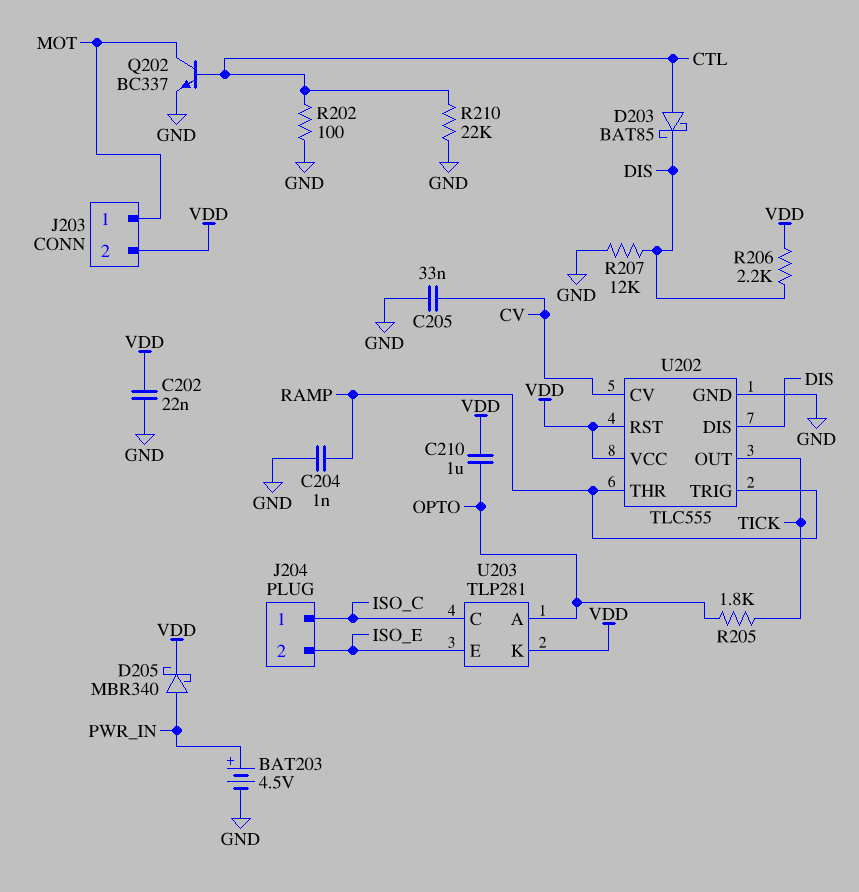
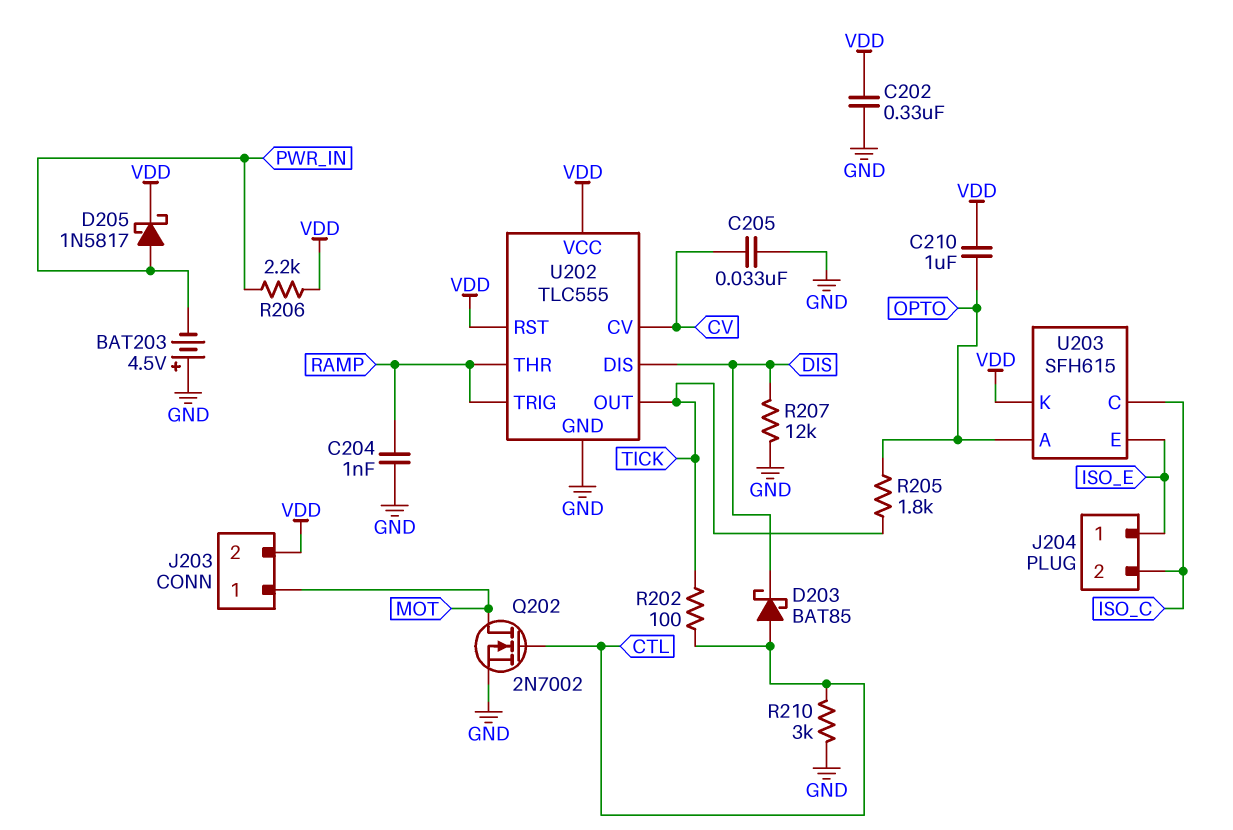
BAT203: 4.5V (plus PWR_IN, minus GND) -> 4.5V (plus GND, minus PWR_IN)
C202: 22nF (GND, VDD) -> 330nF (GND, VDD)
D205: schottky MBR340 (A PWR_IN, K VDD) -> schottky 1N5817 (A PWR_IN, K VDD)
J204 pin 1: ISO_C -> ISO_E
J204 pin 2: ISO_E -> ISO_C
Q202: NPN BC337 (B CTL, C MOT, E GND) -> NMOS 2N7002 (G CTL, D MOT, S GND)
R202: 100 (CTL, GND) -> 100 (CTL, TICK)
R206: 2.2k (DIS, VDD) -> 2.2k (PWR_IN, VDD)
R210: 22k (CTL, GND) -> 3k (CTL, GND)
U203: TLP281 -> SFH615

